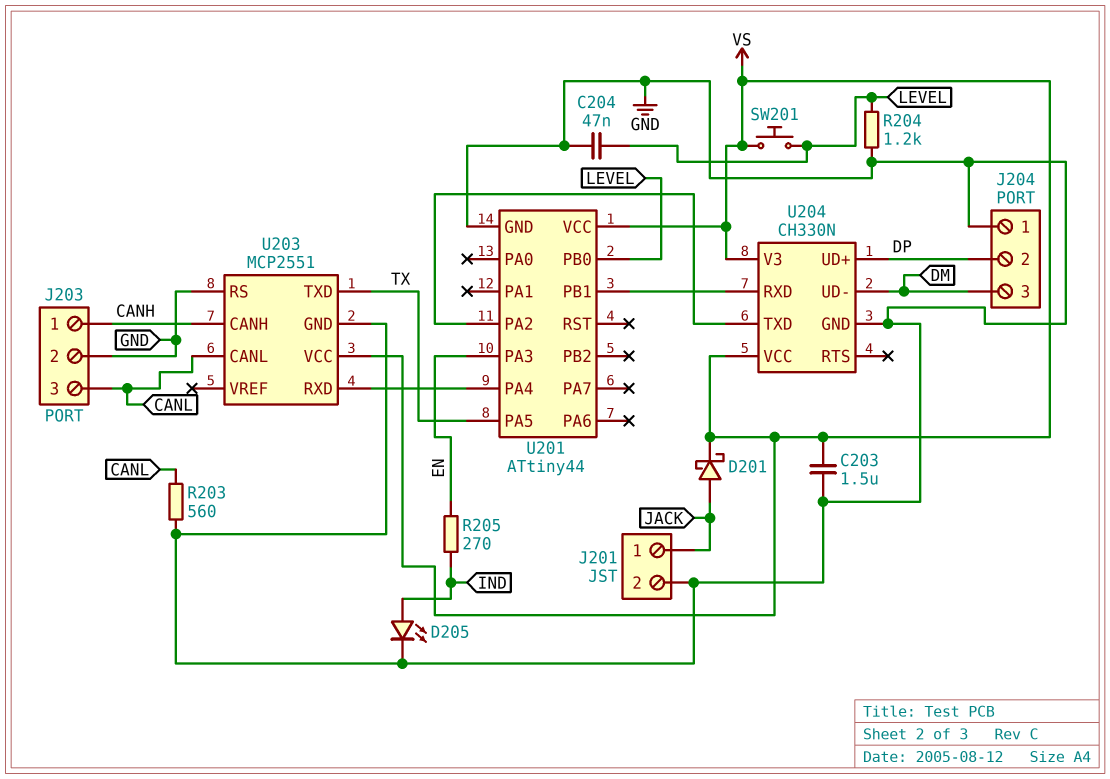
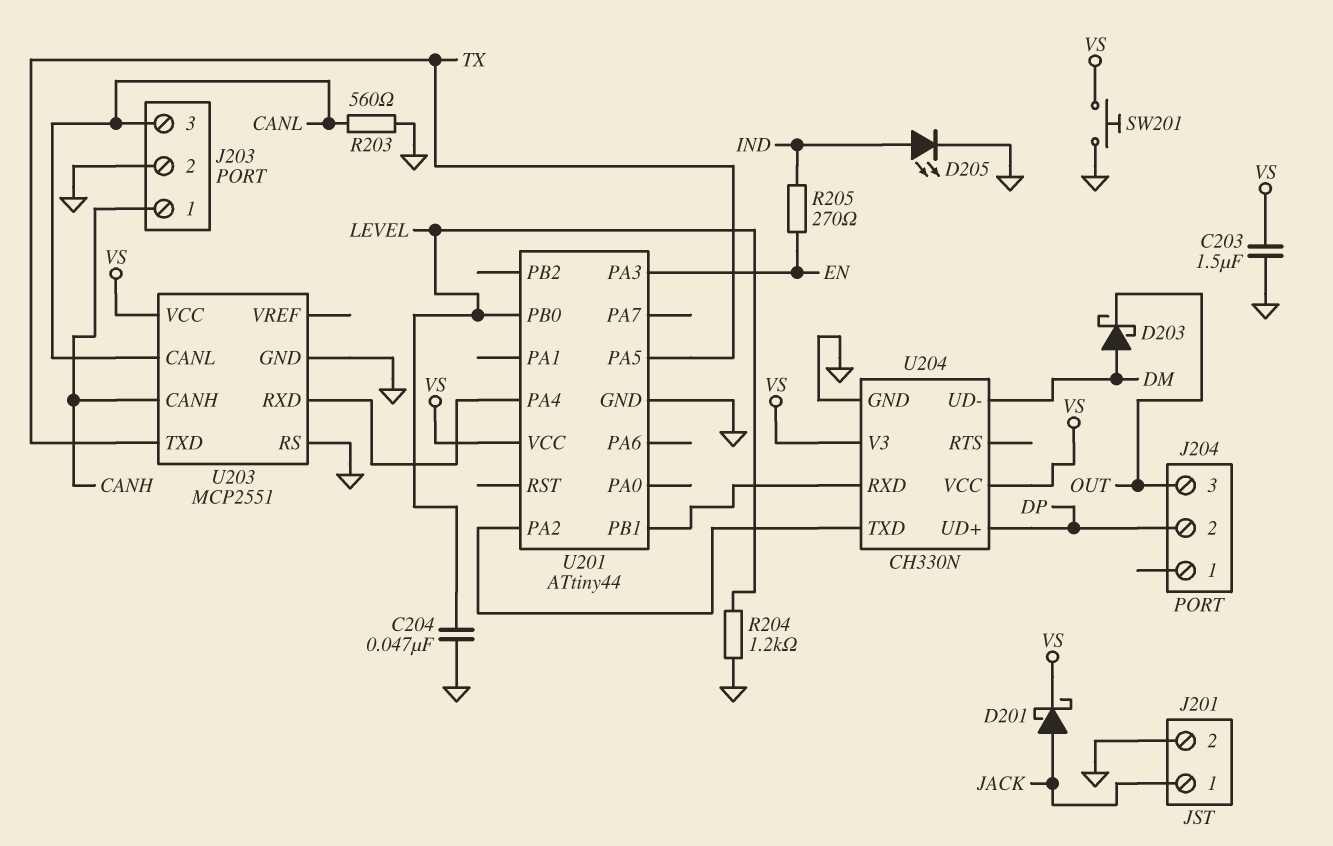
D203: none -> schottky (A DM, K OUT)
J204 pin 1: GND -> none
J204 pin 3: DM -> OUT
SW201: button (LEVEL, VS) -> button (GND, VS)

